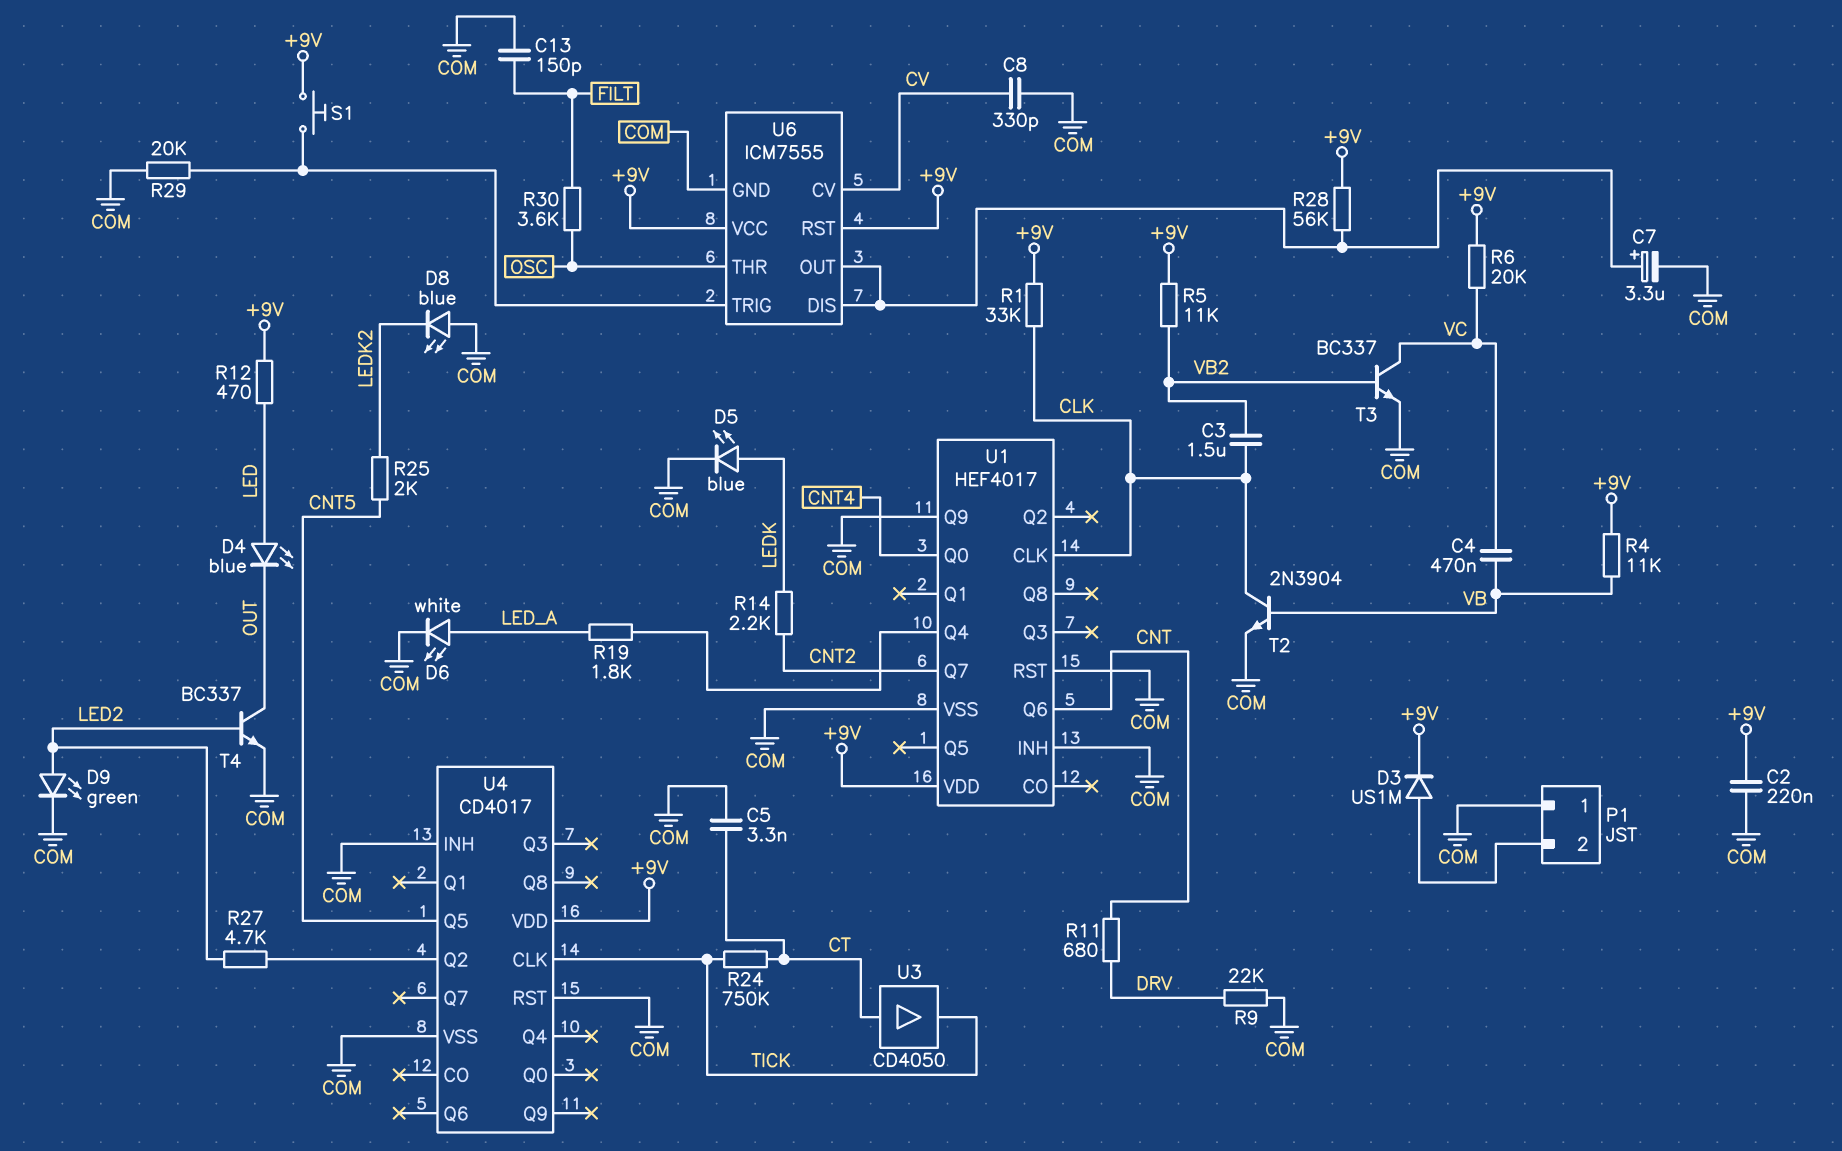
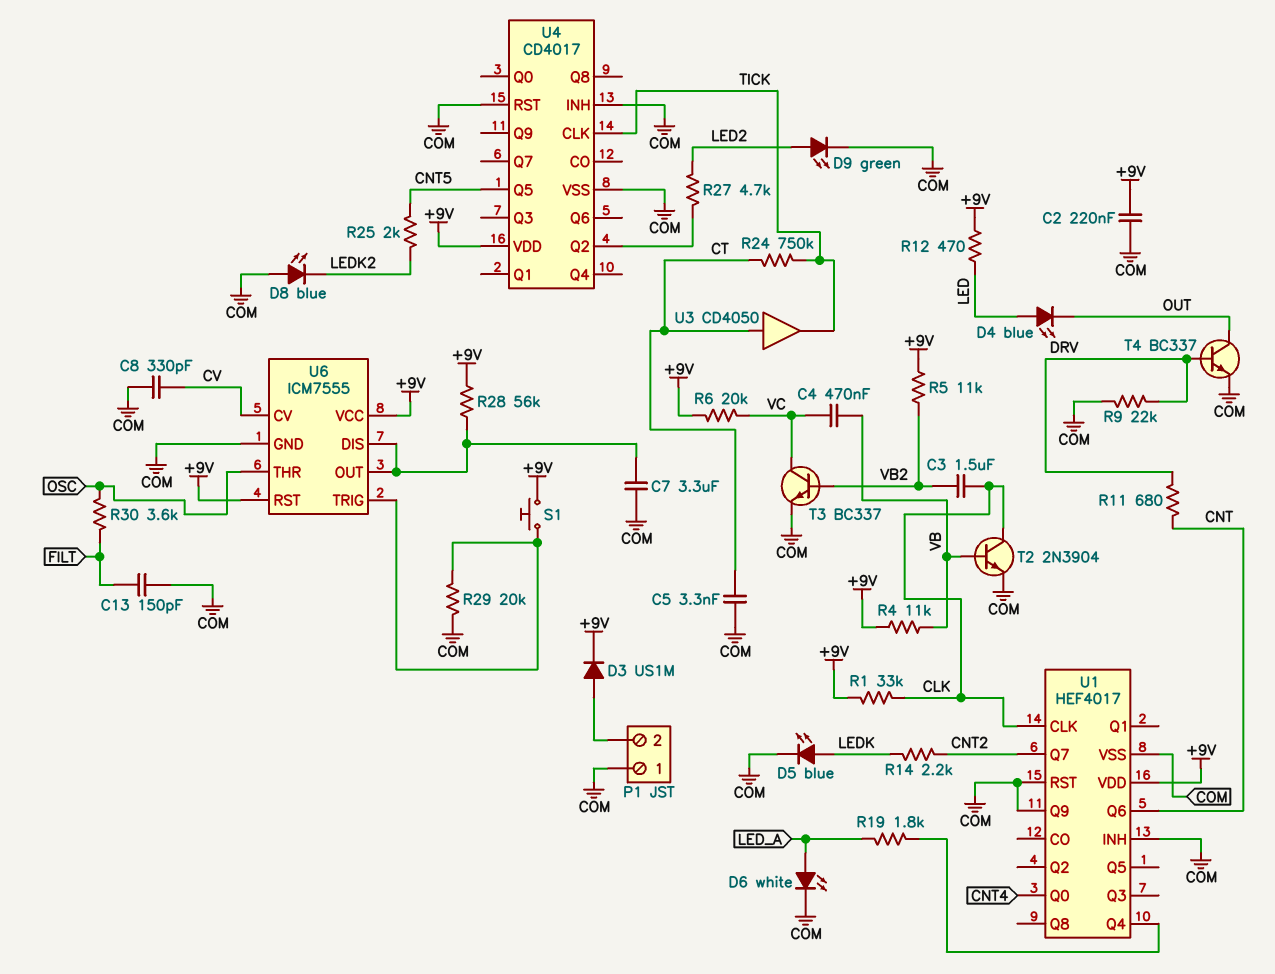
C7: 3.3uF (plus U6/DIS, minus COM) -> 3.3uF (COM, U6/DIS)
T4: NPN BC337 (B LED2, C OUT, E COM) -> NPN BC337 (B DRV, C OUT, E COM)

